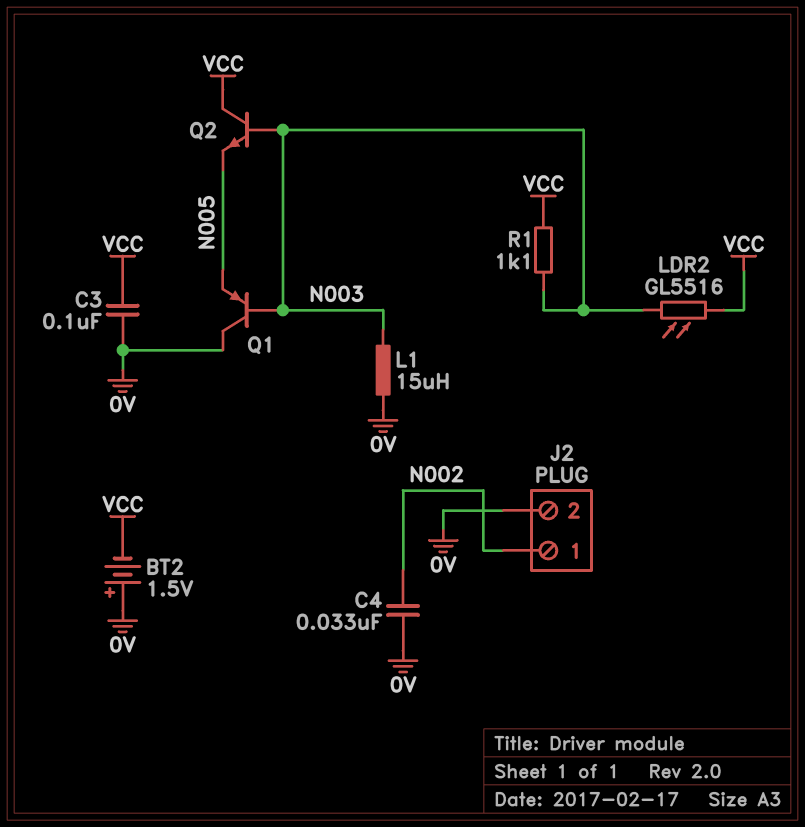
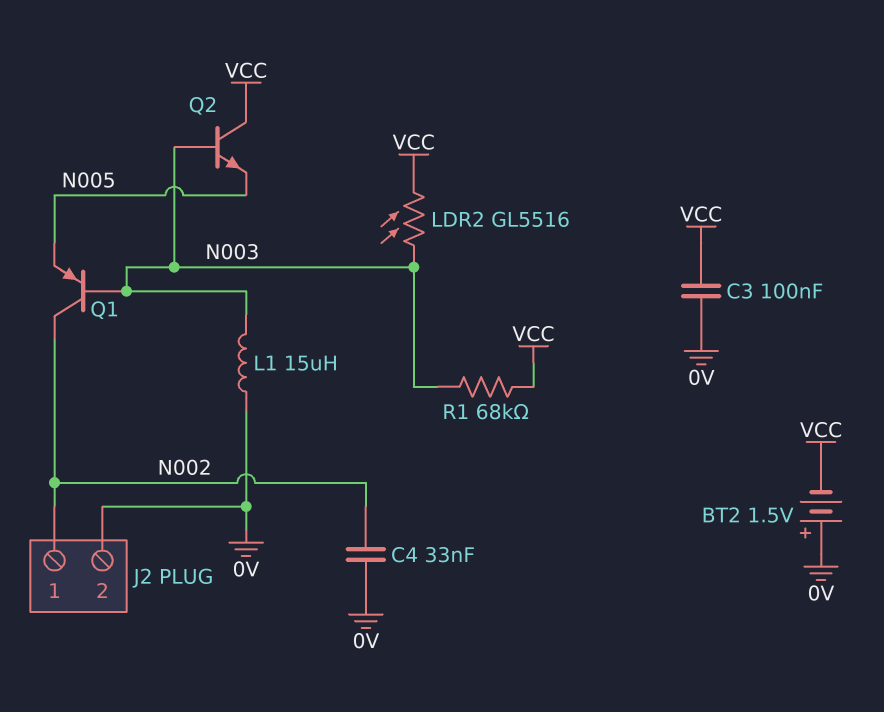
Q1: PNP (B N003, C 0V, E N005) -> PNP (B N003, C N002, E N005)
R1: 1.1k (N003, VCC) -> 68k (N003, VCC)

